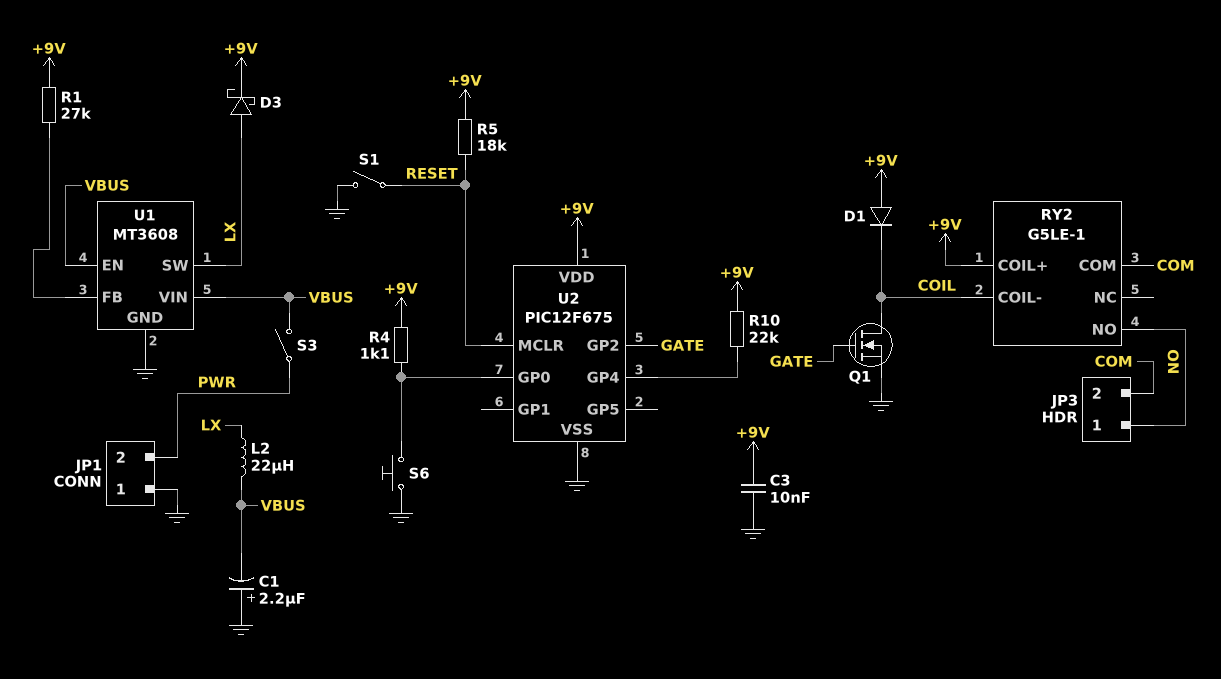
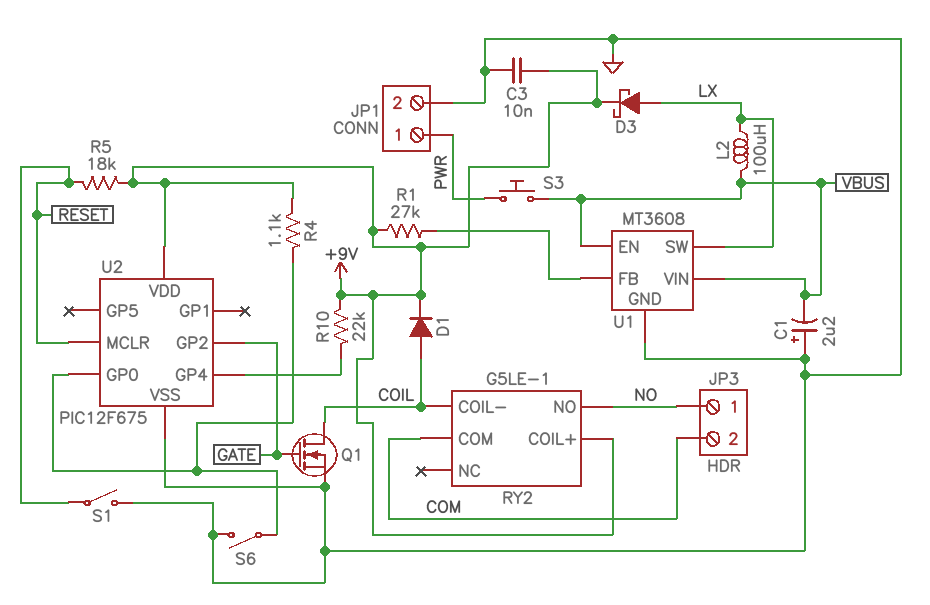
D1: diode (A +9V, K COIL) -> diode (A COIL, K +9V)
JP1 pin 1: GND -> PWR
JP1 pin 2: PWR -> GND
L2: 22uH (LX, VBUS) -> 100uH (LX, VBUS)
S3: switch (PWR, VBUS) -> button (PWR, VBUS)
S6: button (GND, U2/GP0) -> switch (GND, U2/GP0)

